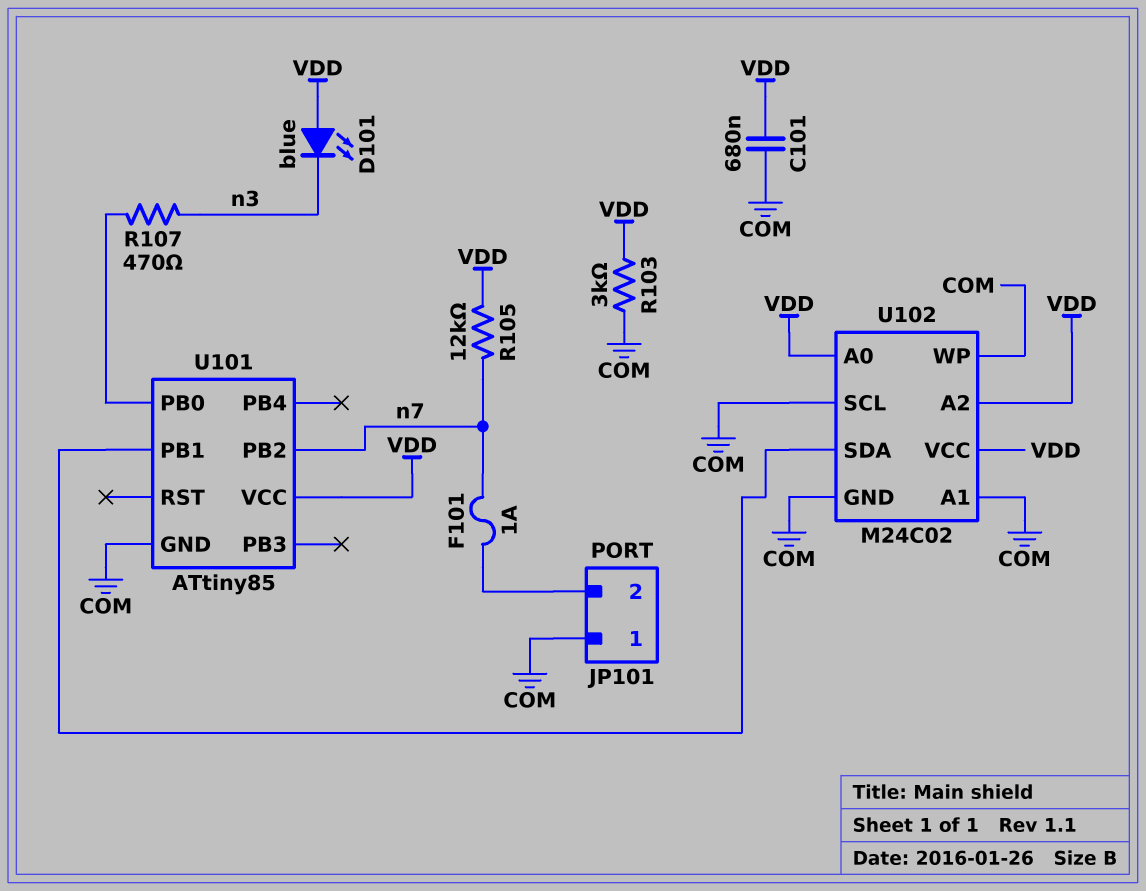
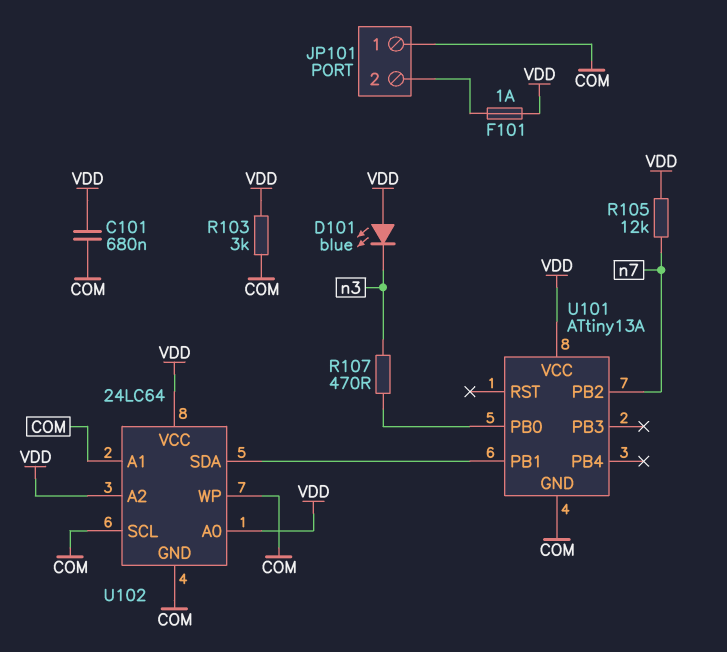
F101: 1A (JP101/2, n7) -> 1A (JP101/2, VDD)
U101: ATtiny85 -> ATtiny13A
U102: M24C02 -> 24LC64

